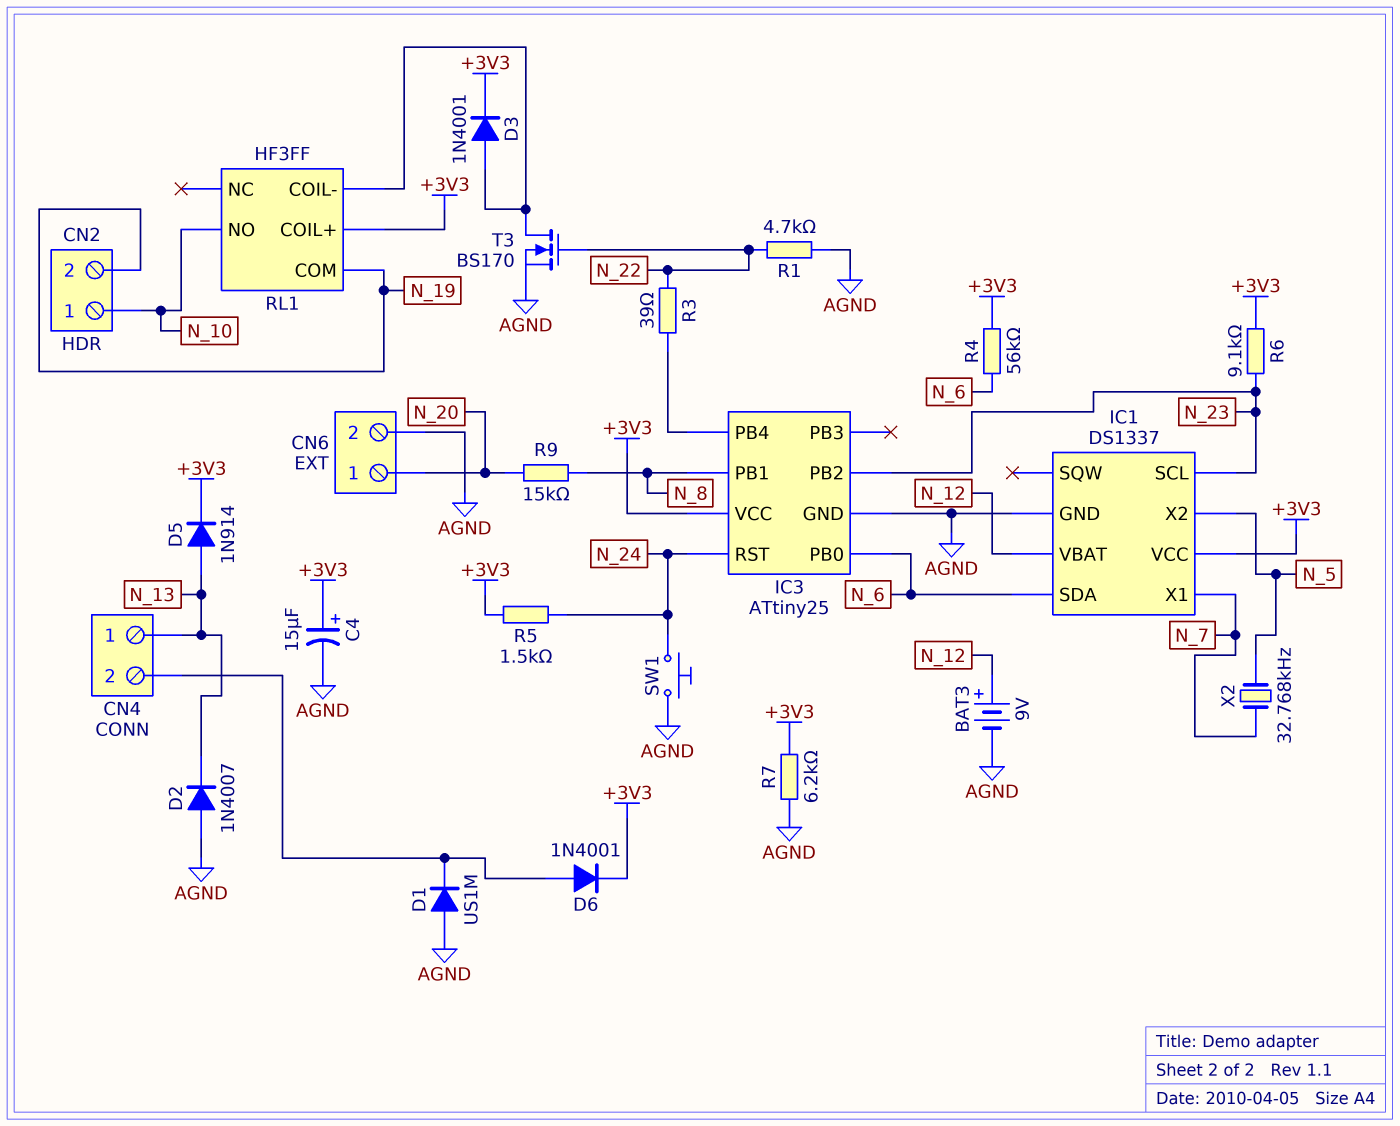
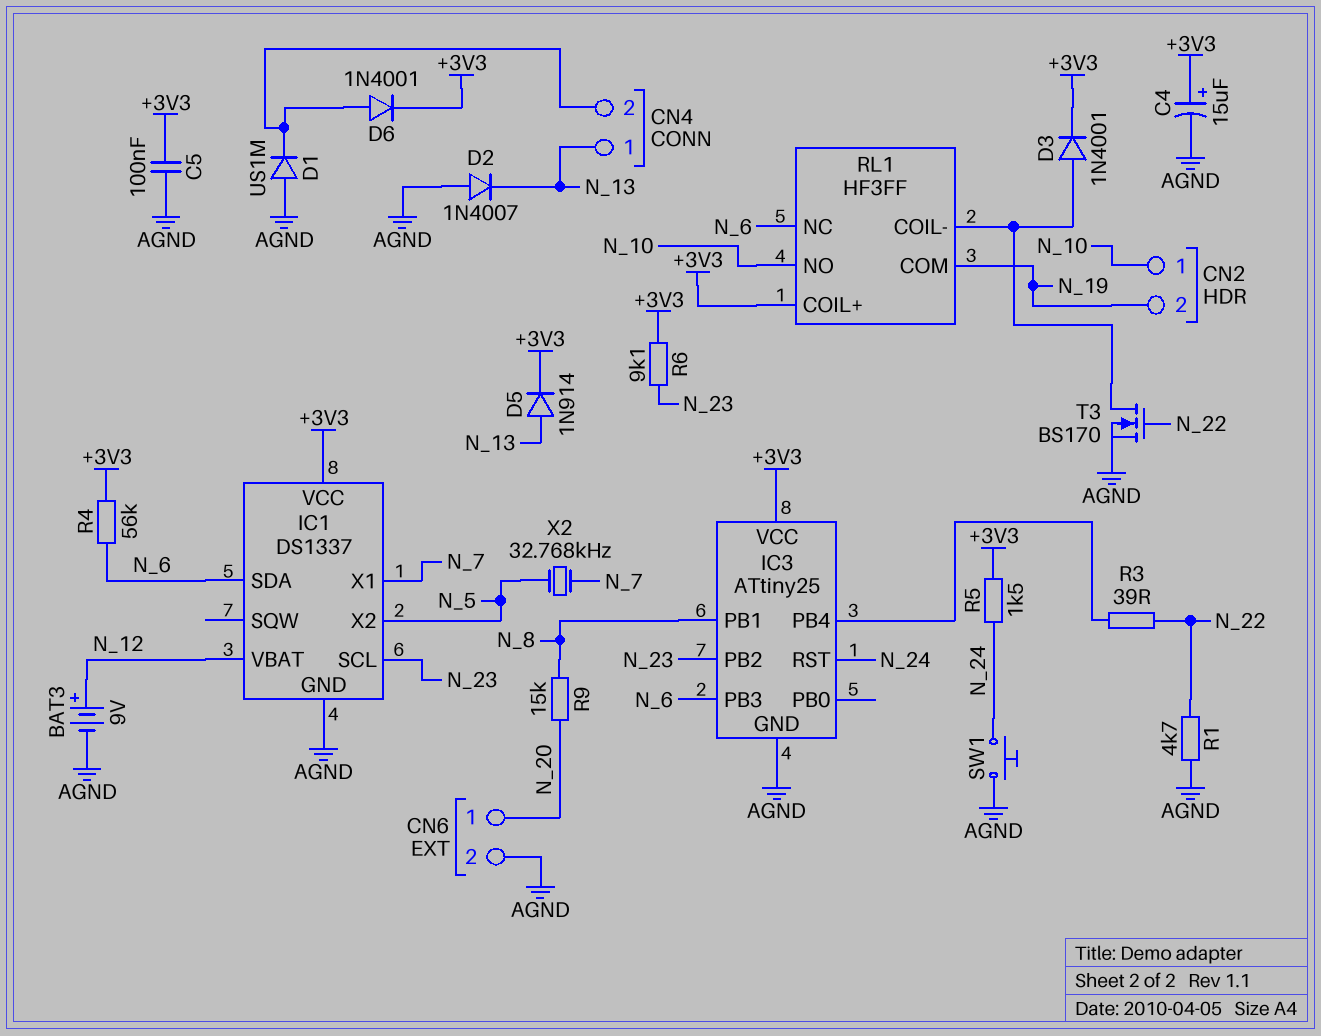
C5: none -> 100nF (+3V3, AGND)
IC3 pin PB0: N_6 -> none
IC3 pin PB3: none -> N_6
R7: 6.2k (+3V3, AGND) -> none
RL1 pin NC: none -> N_6

